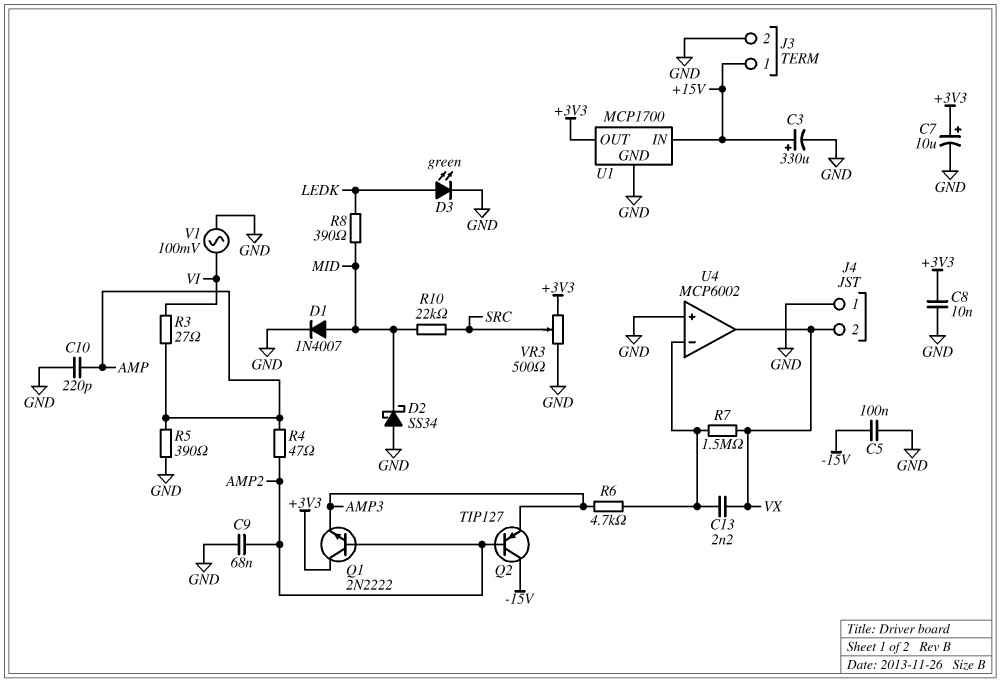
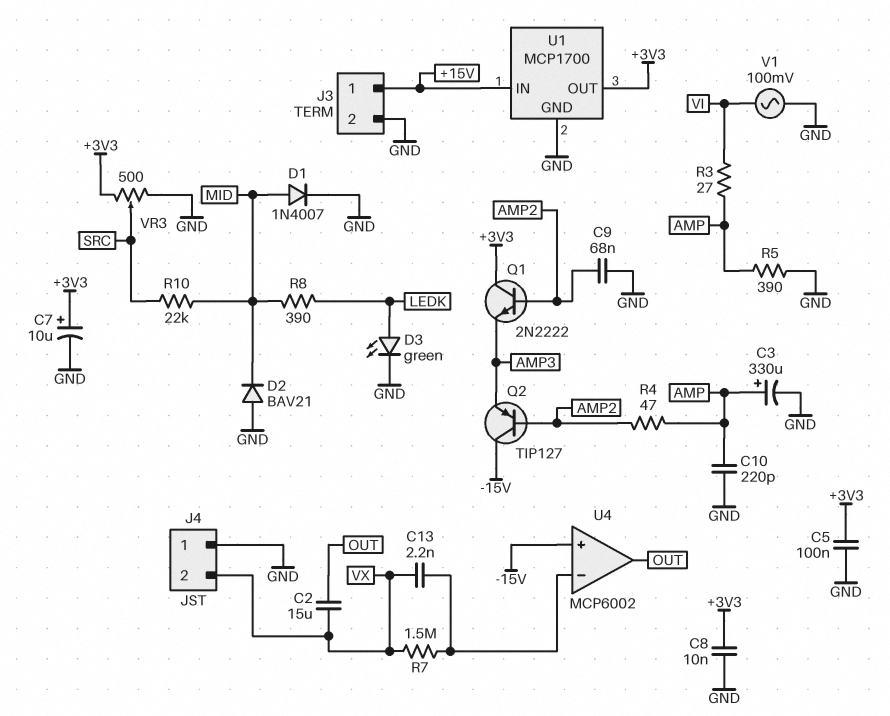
C2: none -> 15uF (OUT, VX)
C3: 330uF (plus +15V, minus GND) -> 330uF (plus AMP, minus GND)
C5: 100nF (-15V, GND) -> 100nF (+3V3, GND)
D2: schottky SS34 (A GND, K MID) -> diode BAV21 (A GND, K MID)
R6: 4.7k (AMP3, U4/in-) -> none
U4 pin in+: GND -> -15V
U4 pin out: VX -> OUT

